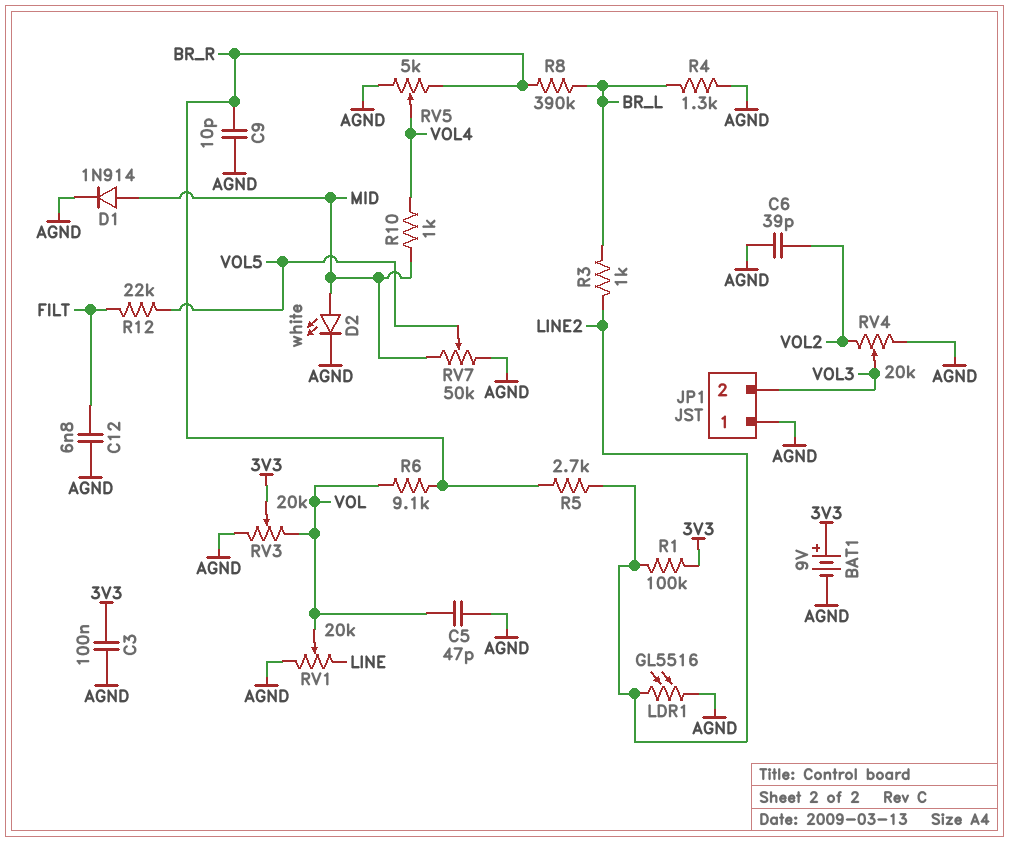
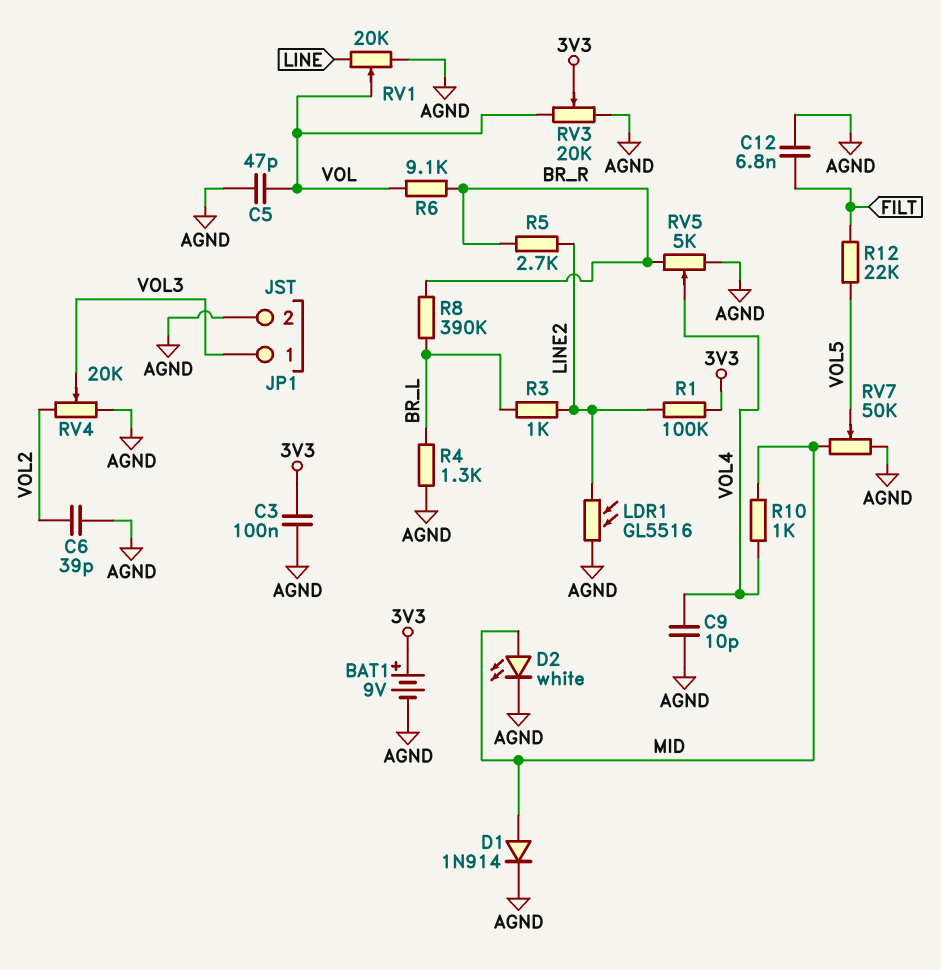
C9: 10pF (AGND, BR_R) -> 10pF (AGND, VOL4)
JP1 pin 1: AGND -> VOL3
JP1 pin 2: VOL3 -> AGND

